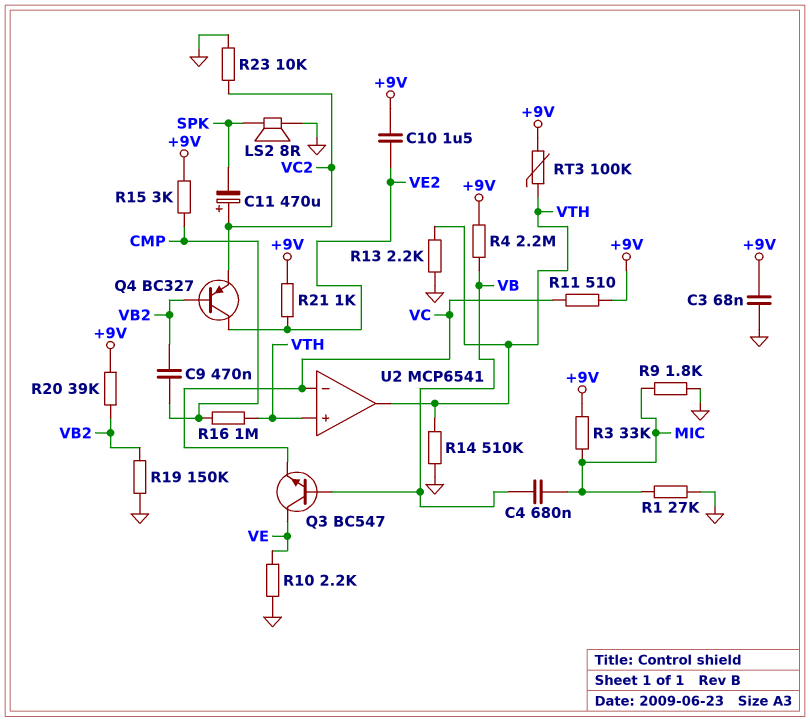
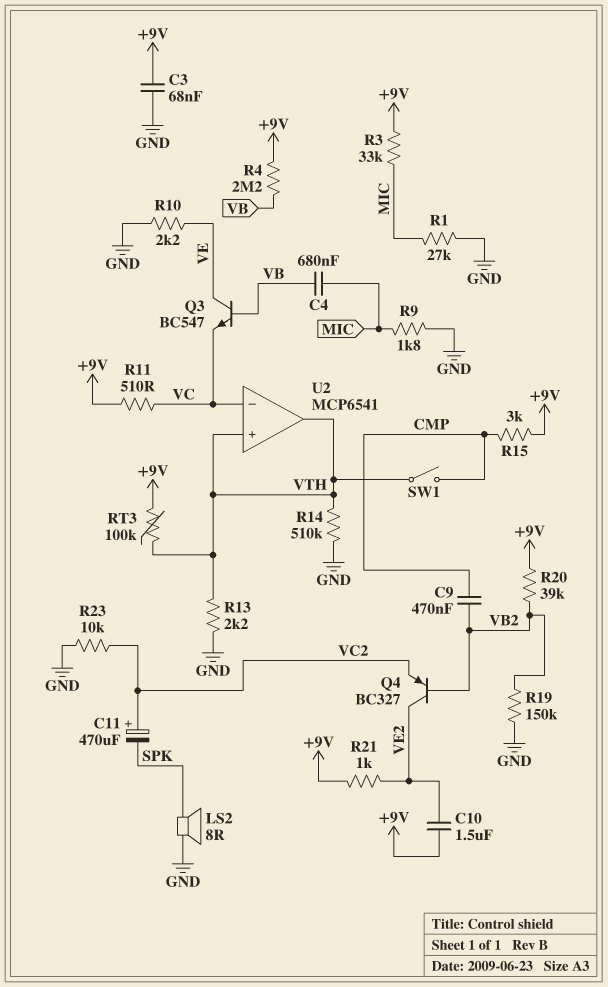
R16: 1M (CMP, VTH) -> none
SW1: none -> switch (CMP, VTH)

